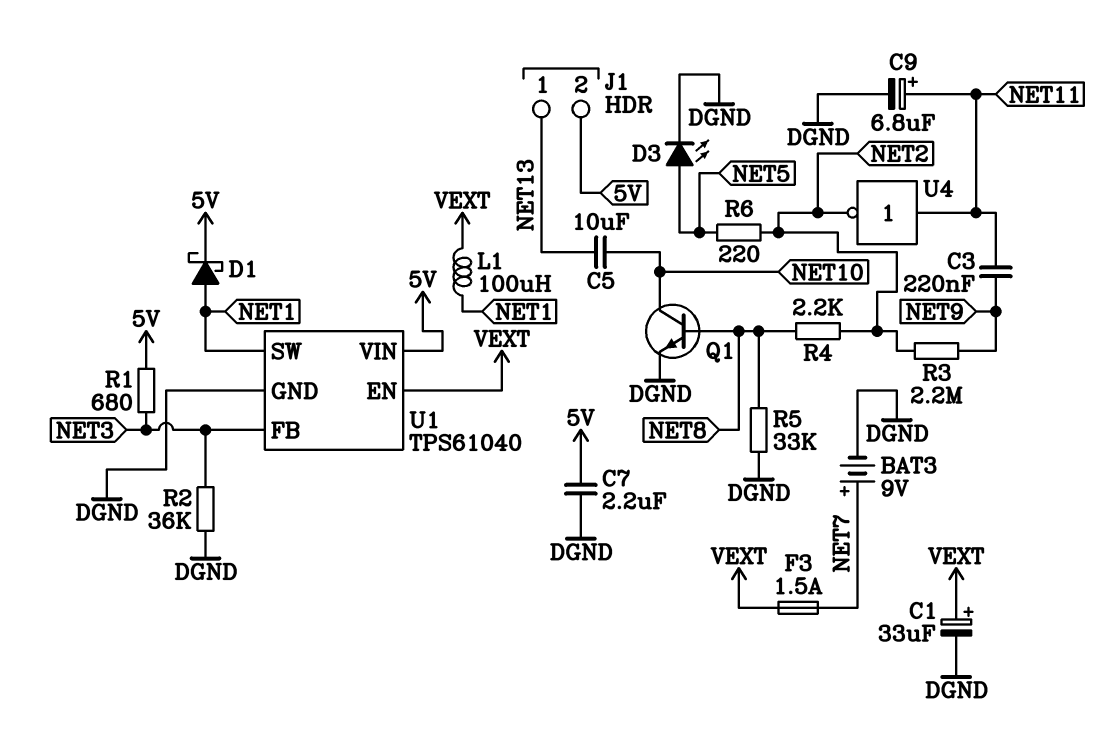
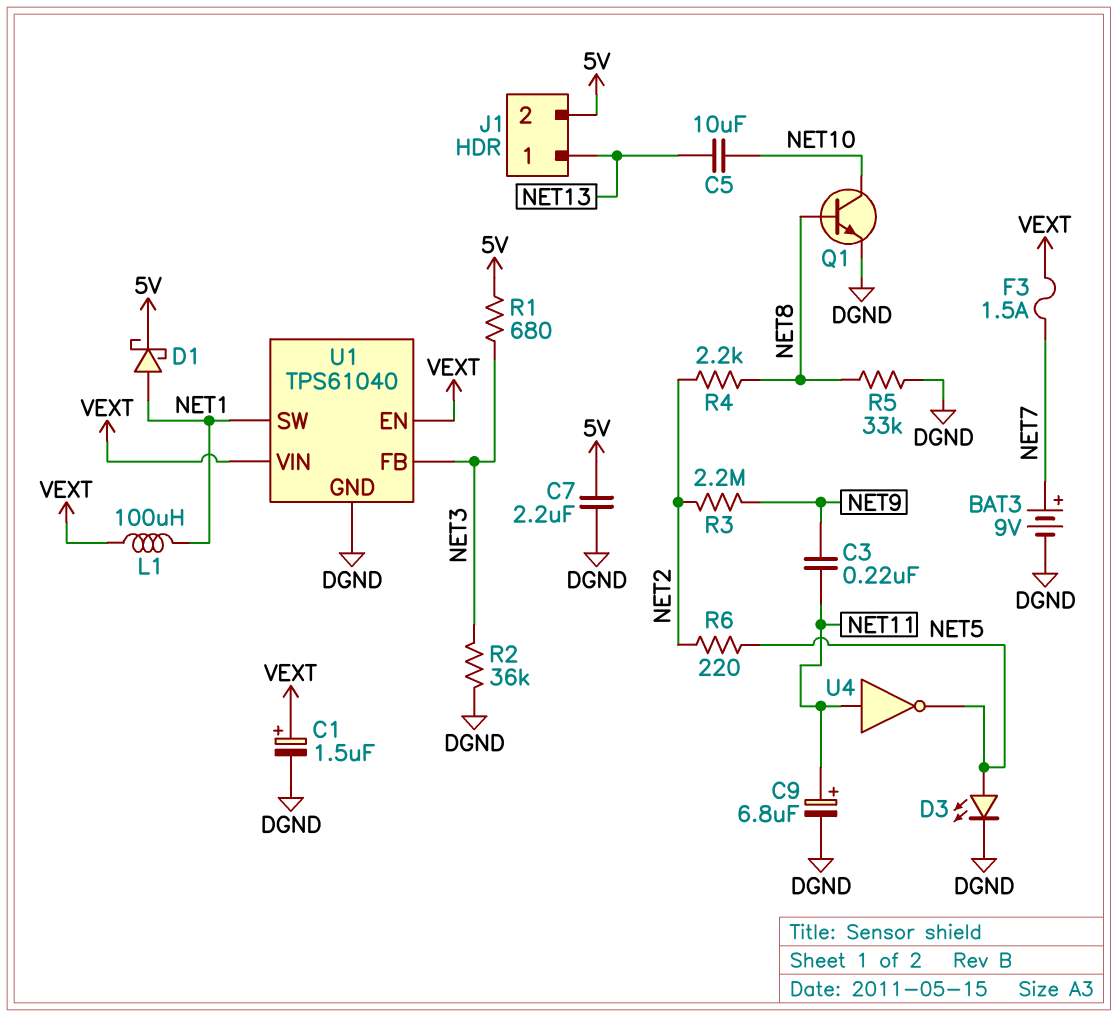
C1: 33uF (plus VEXT, minus DGND) -> 1.5uF (plus VEXT, minus DGND)
U1 pin VIN: 5V -> VEXT
U4: NOT (in NET11, out NET2) -> NOT (in NET11, out NET5)

